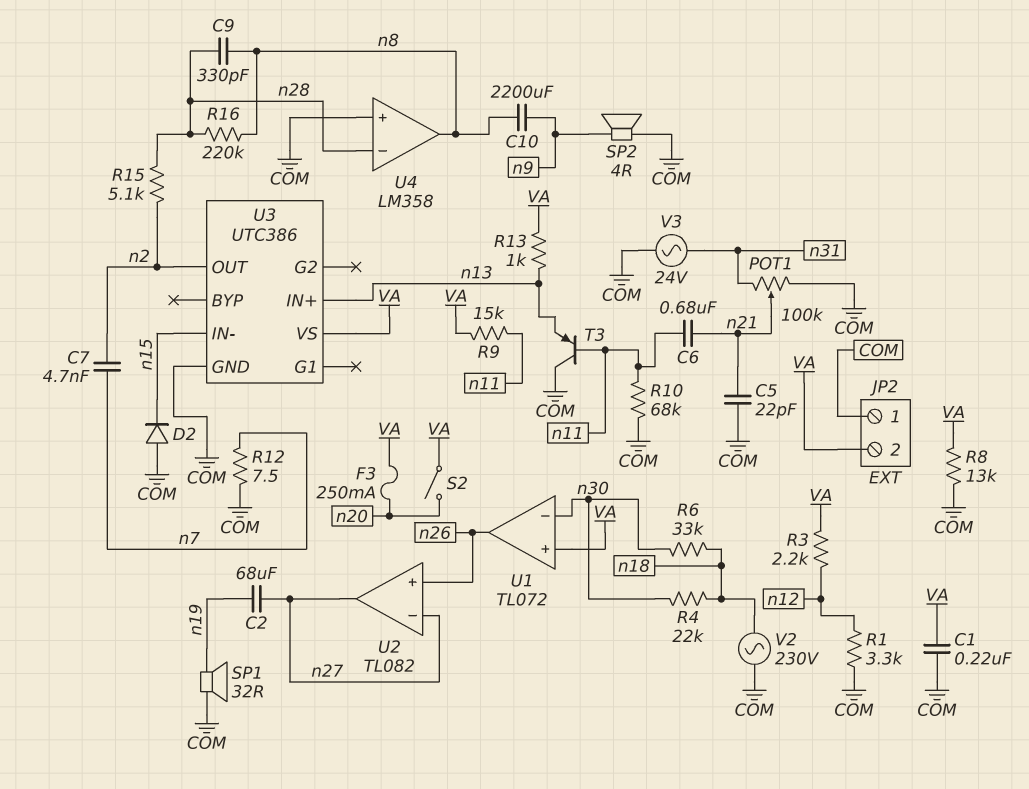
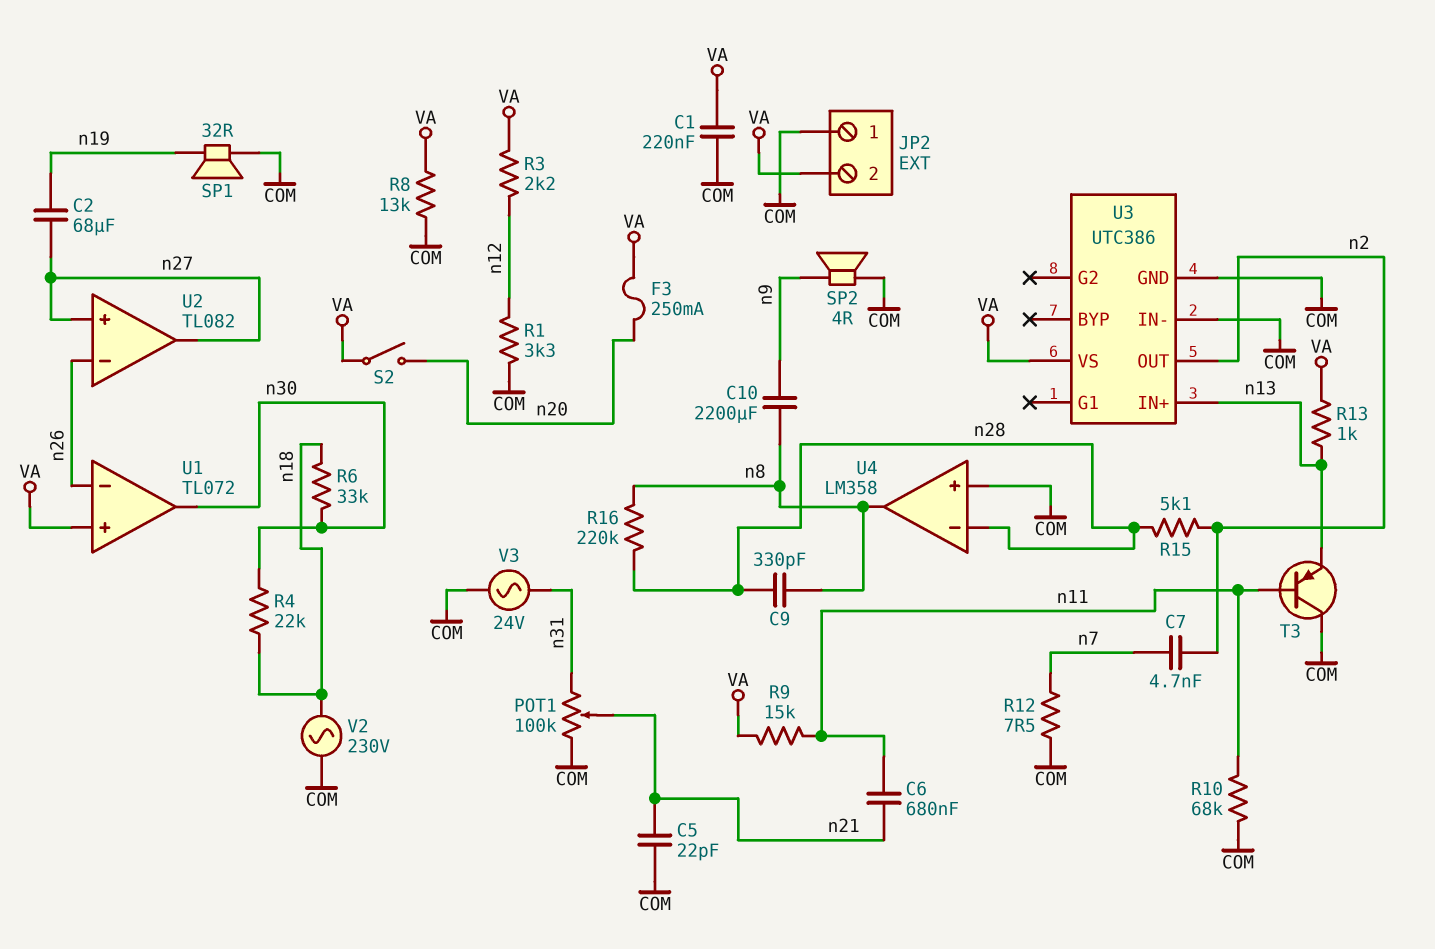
D2: diode (A COM, K n15) -> none
U1 pin in-: n30 -> n26
U1 pin out: n26 -> n30
U2 pin in+: n26 -> n27
U2 pin in-: n27 -> n26
U3 pin IN-: n15 -> COM

